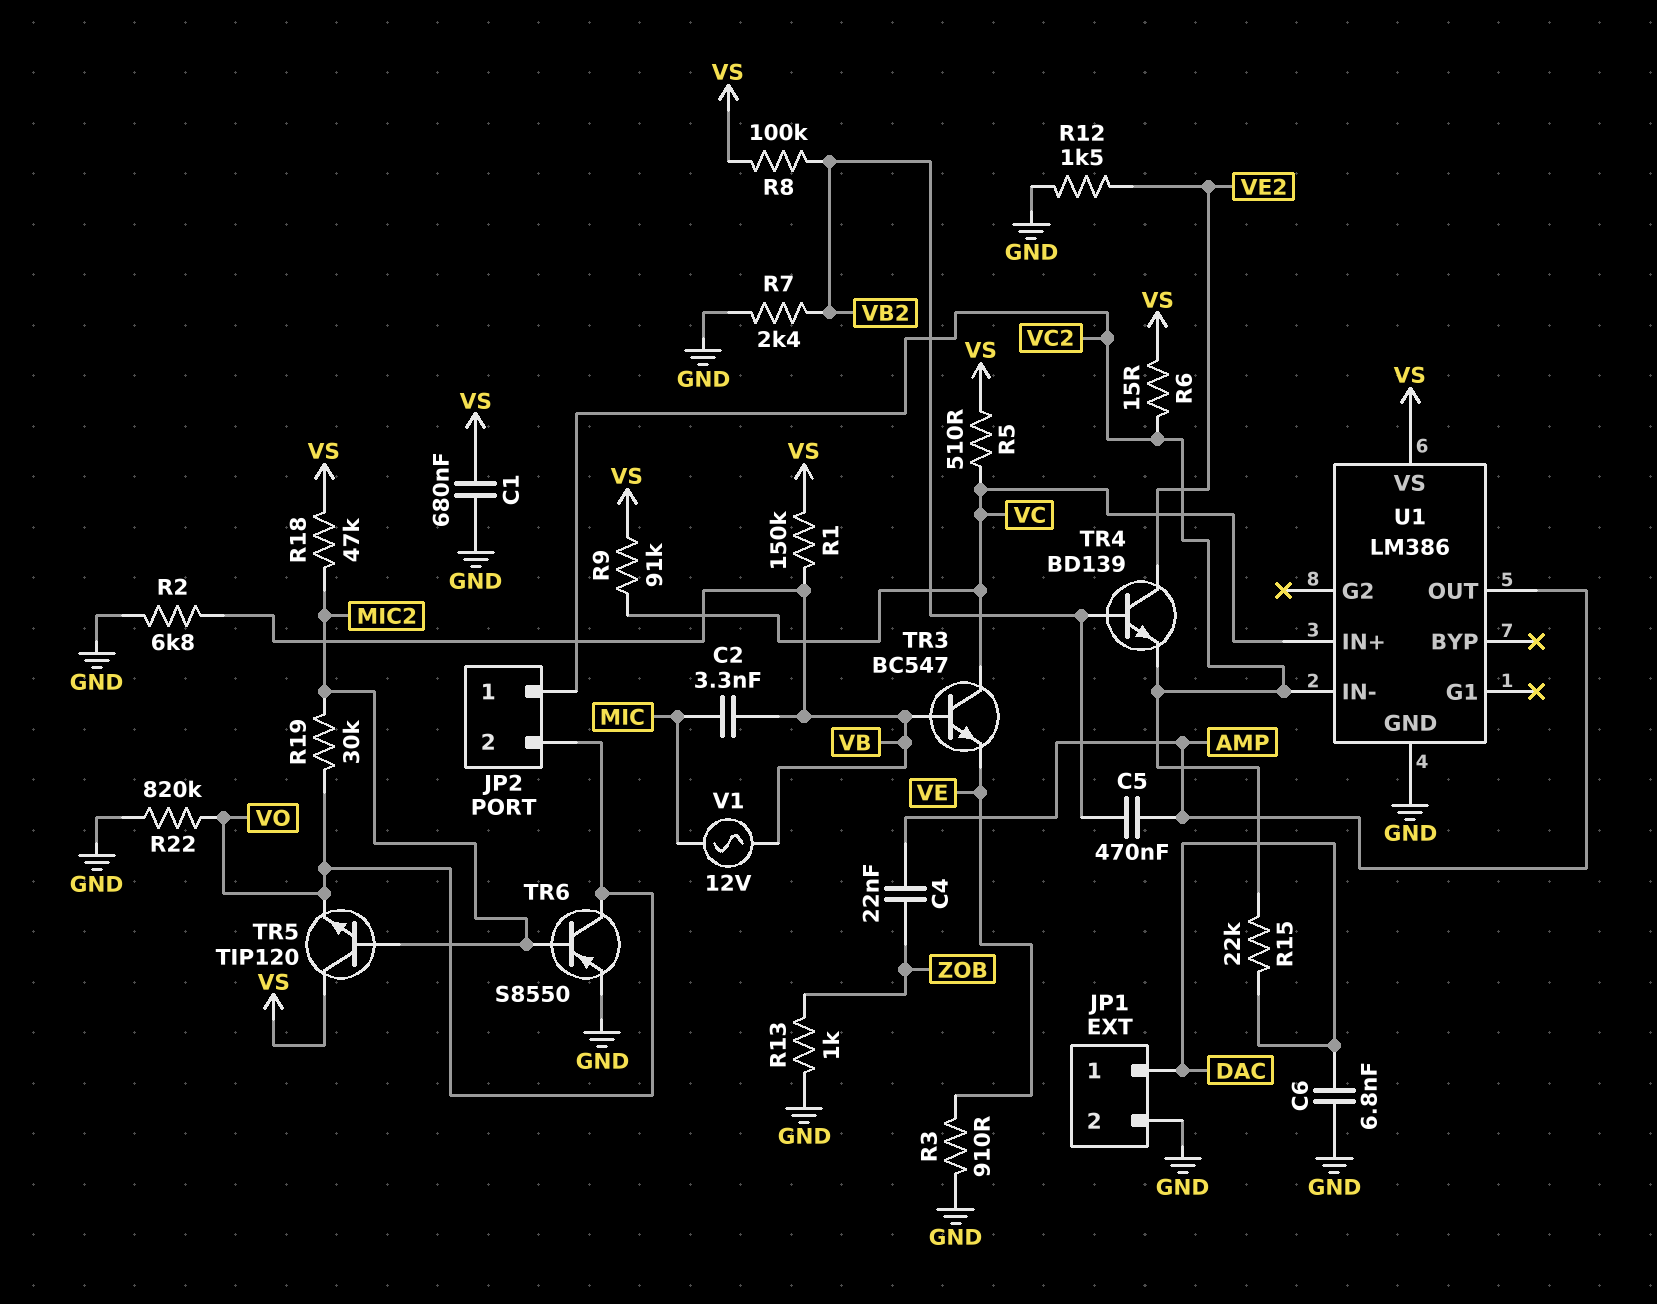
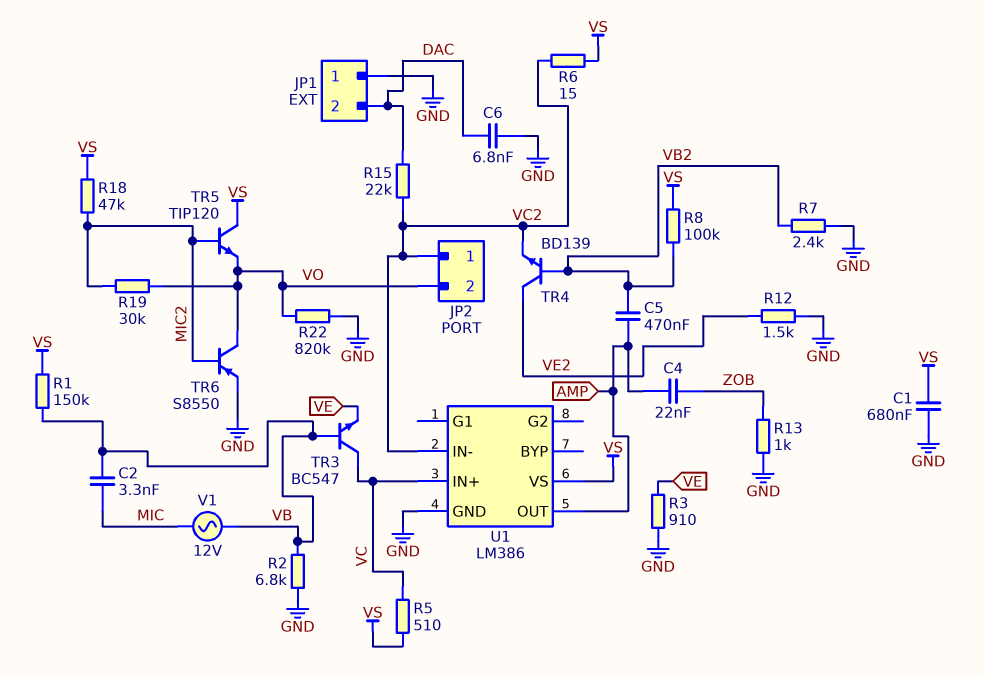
JP1 pin 1: DAC -> GND
JP1 pin 2: GND -> DAC
R9: 91k (VC, VS) -> none

